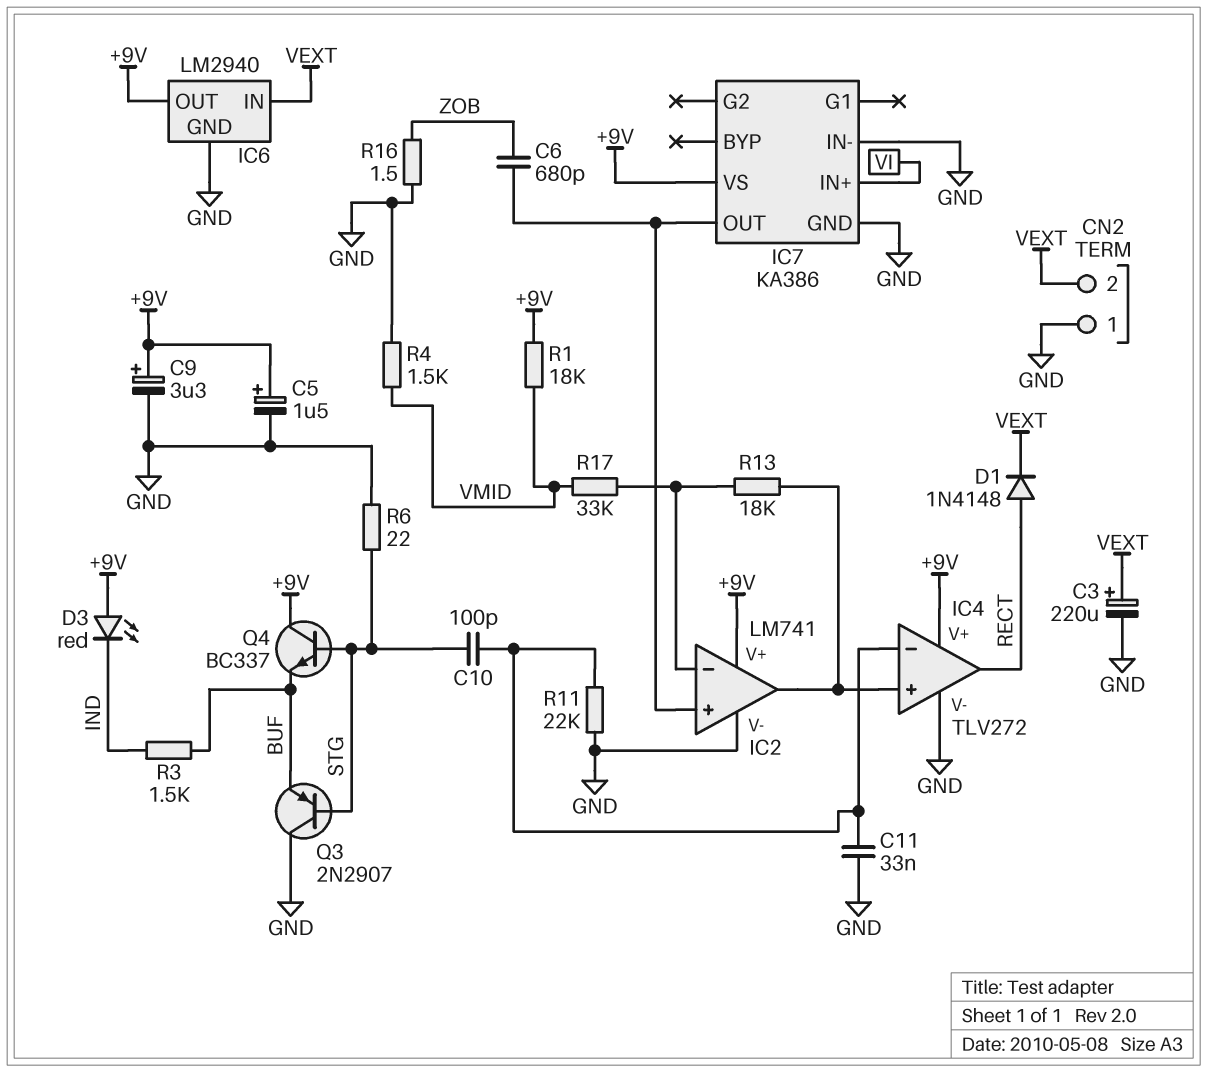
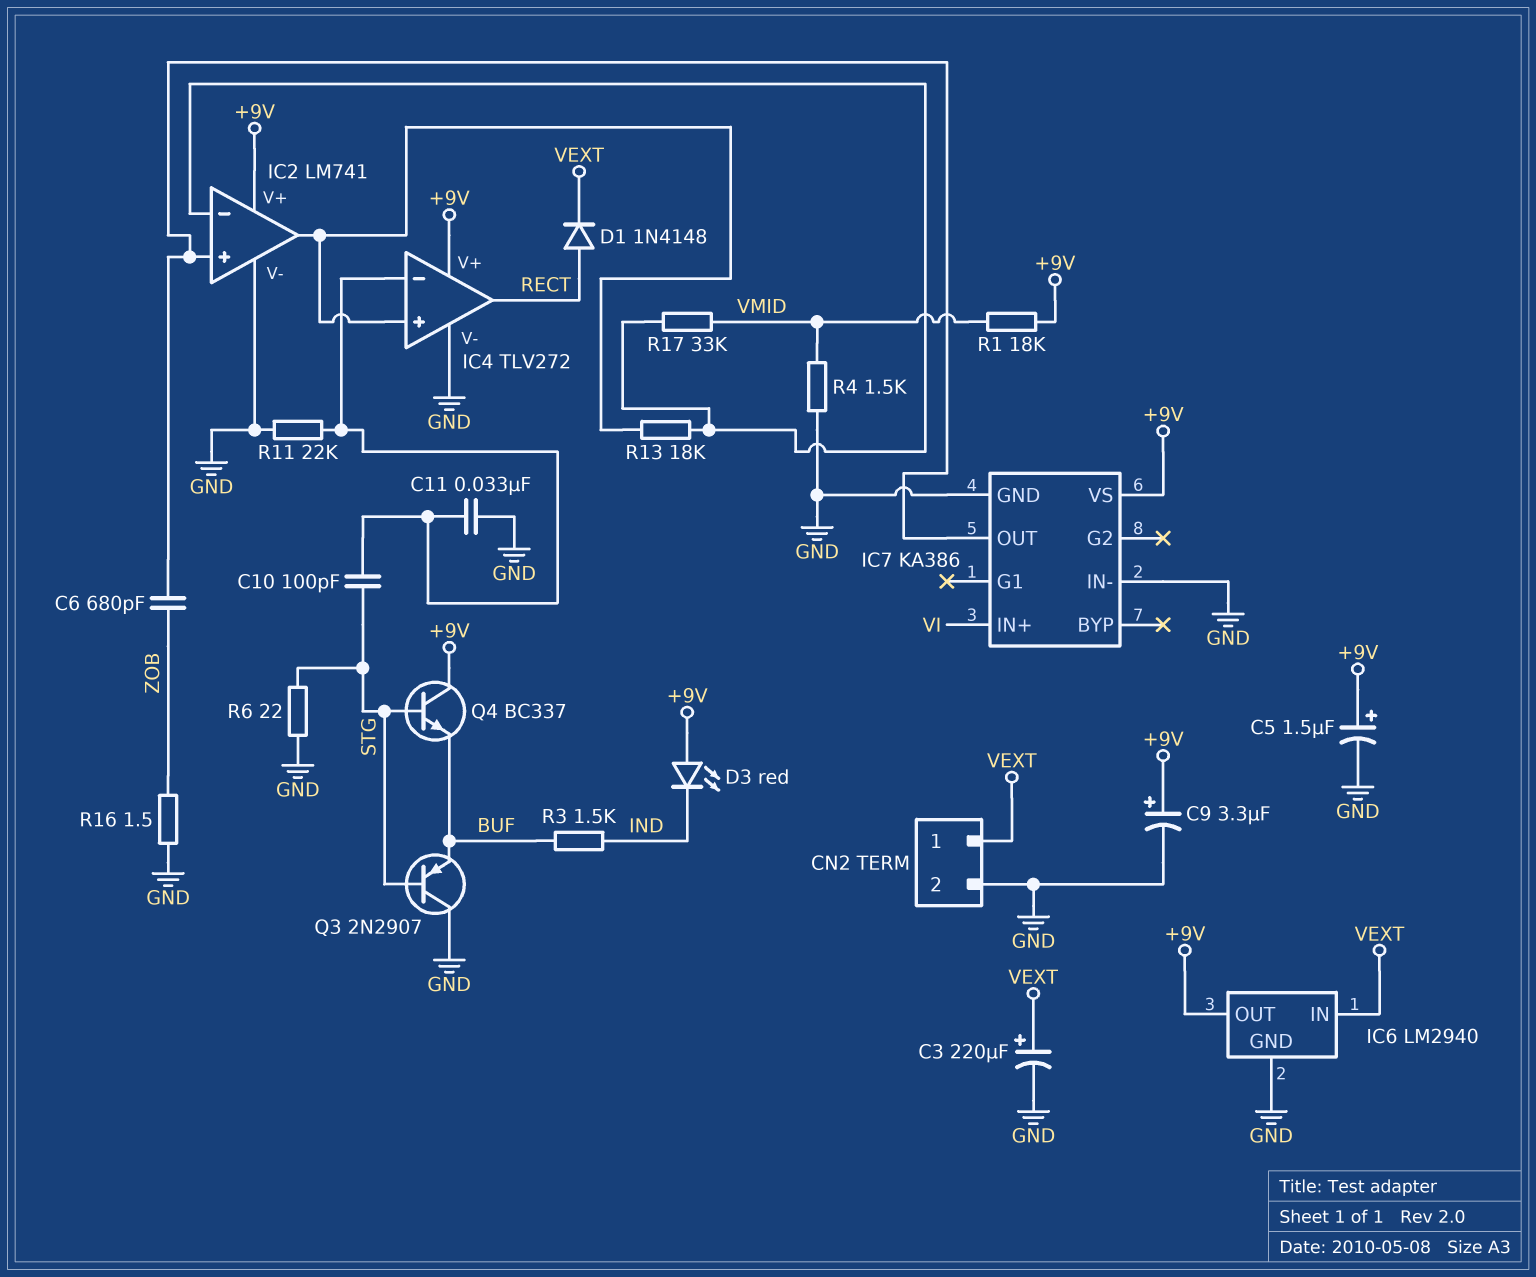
CN2 pin 1: GND -> VEXT
CN2 pin 2: VEXT -> GND

